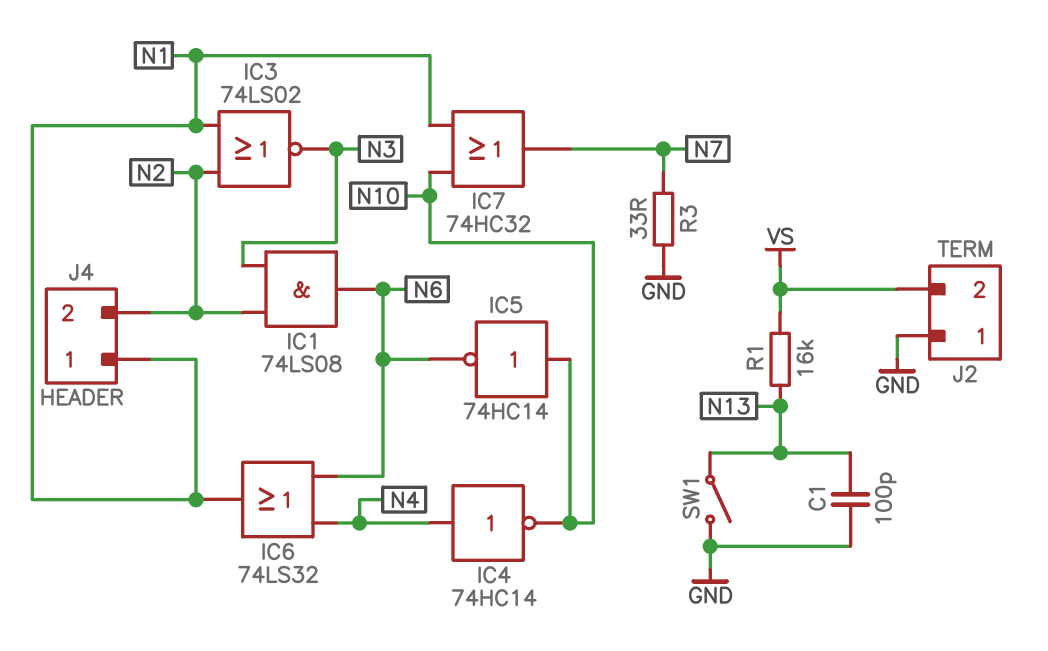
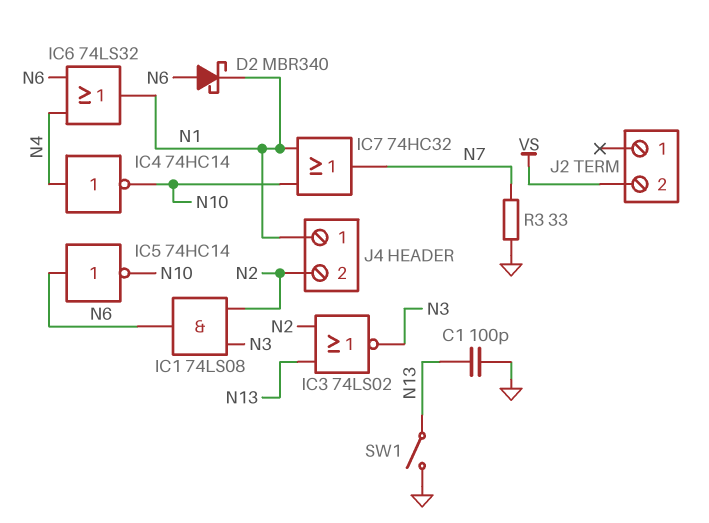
D2: none -> schottky MBR340 (A N6, K N1)
IC3: NOR 74LS02 (in N1, in N2, out N3) -> NOR 74LS02 (in N2, in N13, out N3)
IC5: NOT 74HC14 (in N10, out N6) -> NOT 74HC14 (in N6, out N10)
J2 pin 1: GND -> none
R1: 16k (N13, VS) -> none

